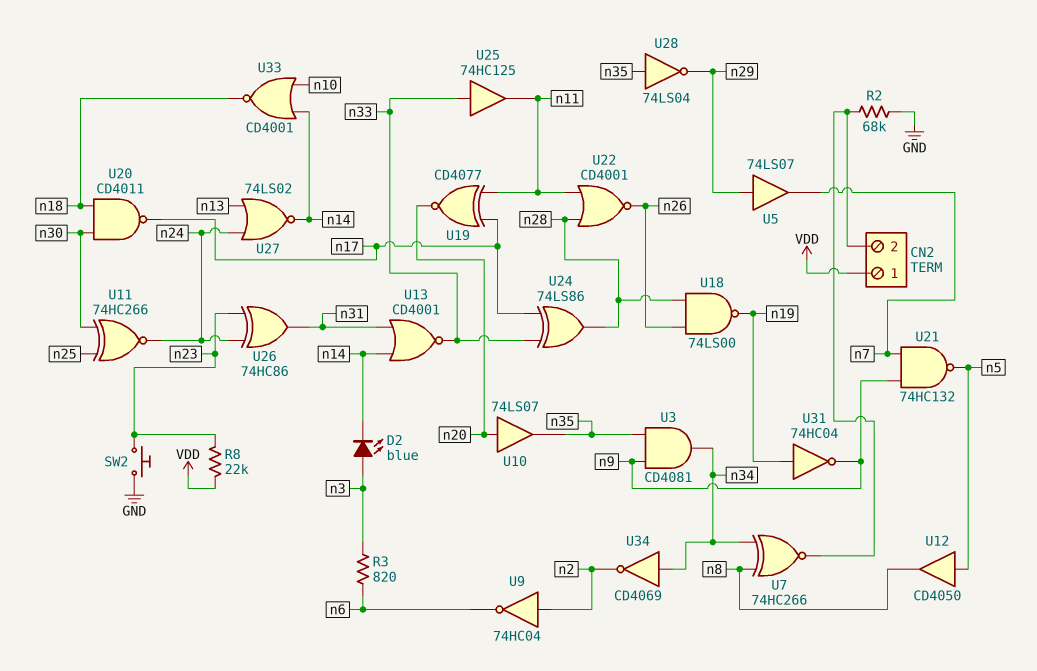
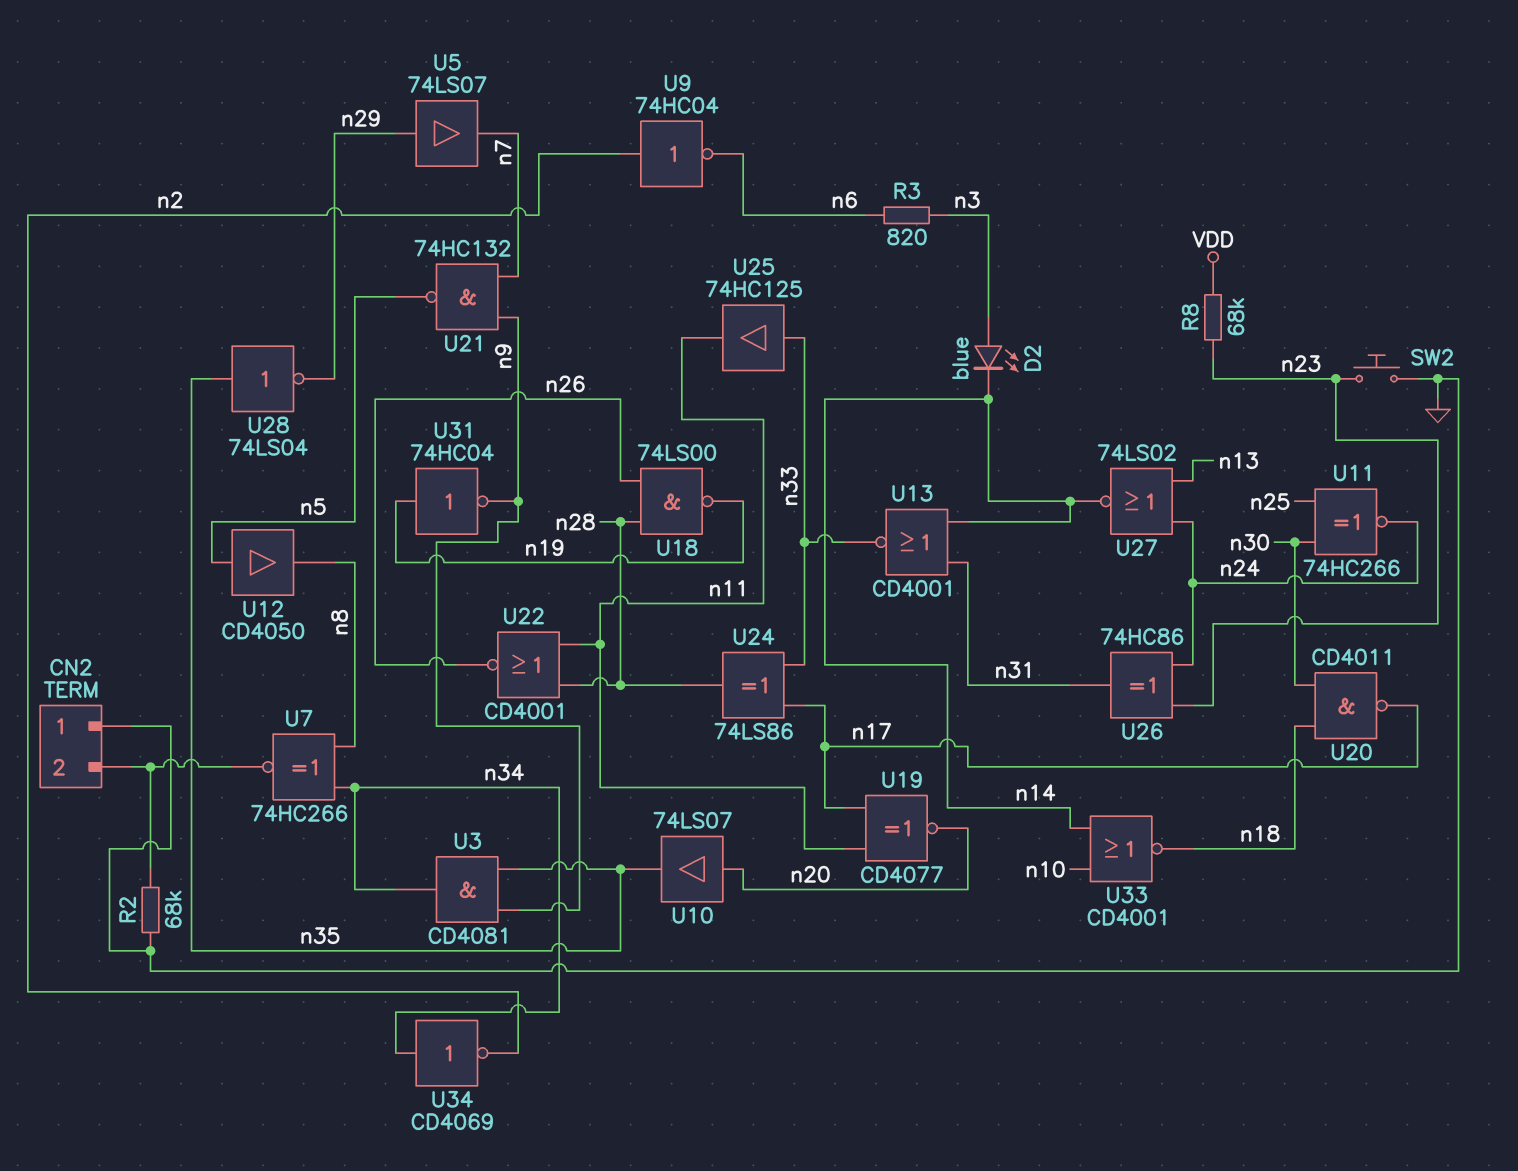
CN2 pin 1: VDD -> GND
R8: 22k (VDD, n23) -> 68k (VDD, n23)

